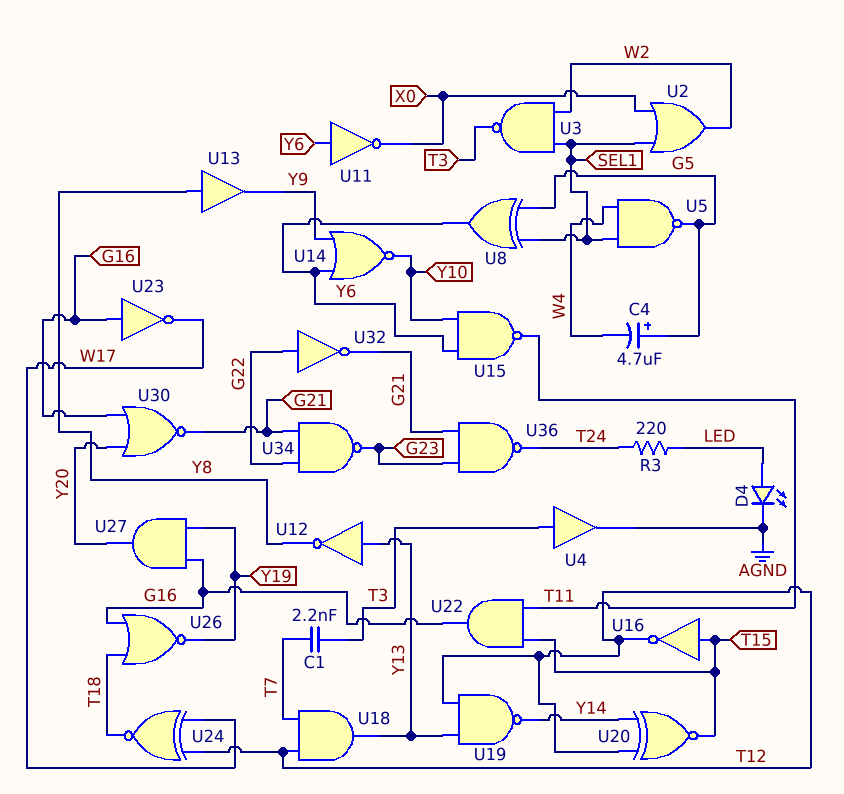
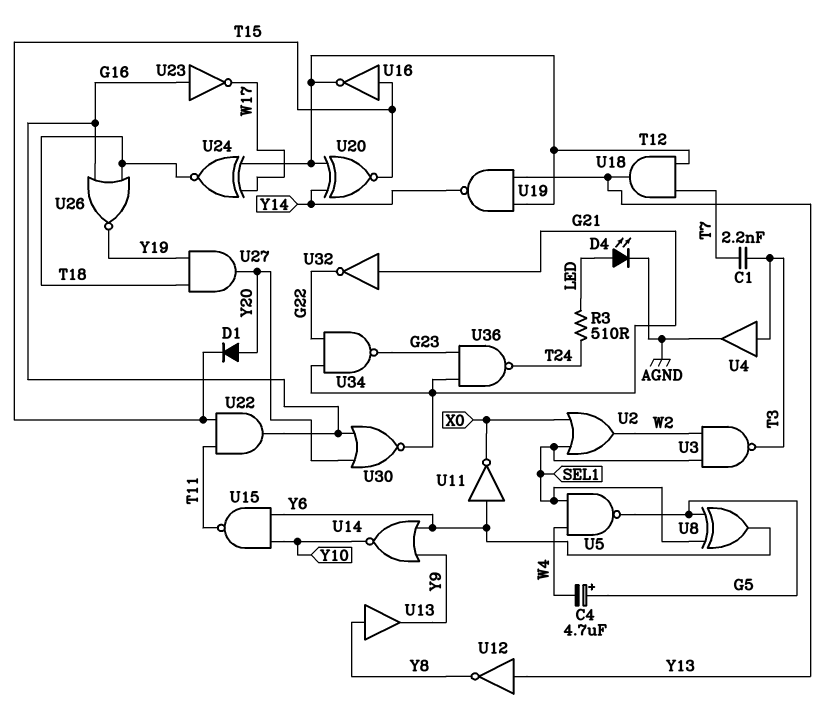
D1: none -> diode (A Y20, K T15)
R3: 220 (LED, T24) -> 510 (LED, T24)
U27: AND (in G16, in Y19, out Y20) -> AND (in T18, in Y19, out Y20)
U32: NOT (in G22, out G21) -> NOT (in G21, out G22)

